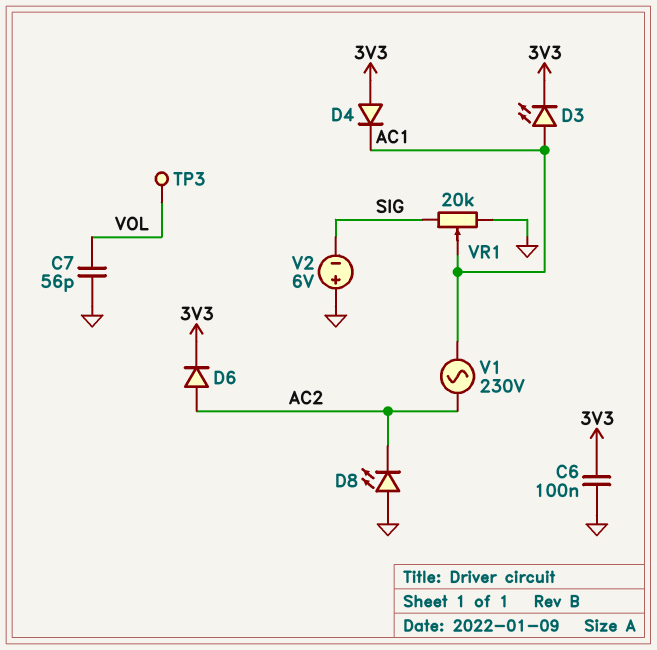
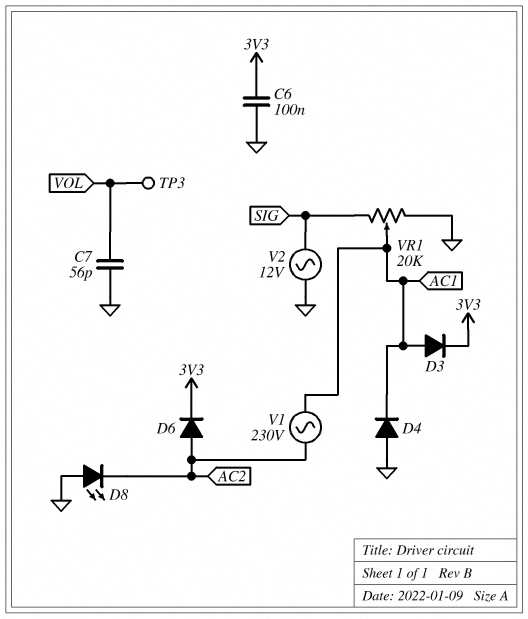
D3: LED (A AC1, K 3V3) -> diode (A AC1, K 3V3)
D4: diode (A 3V3, K AC1) -> diode (A GND, K AC1)
V2: 6V (plus GND, minus SIG) -> AC 12V (GND, SIG)

